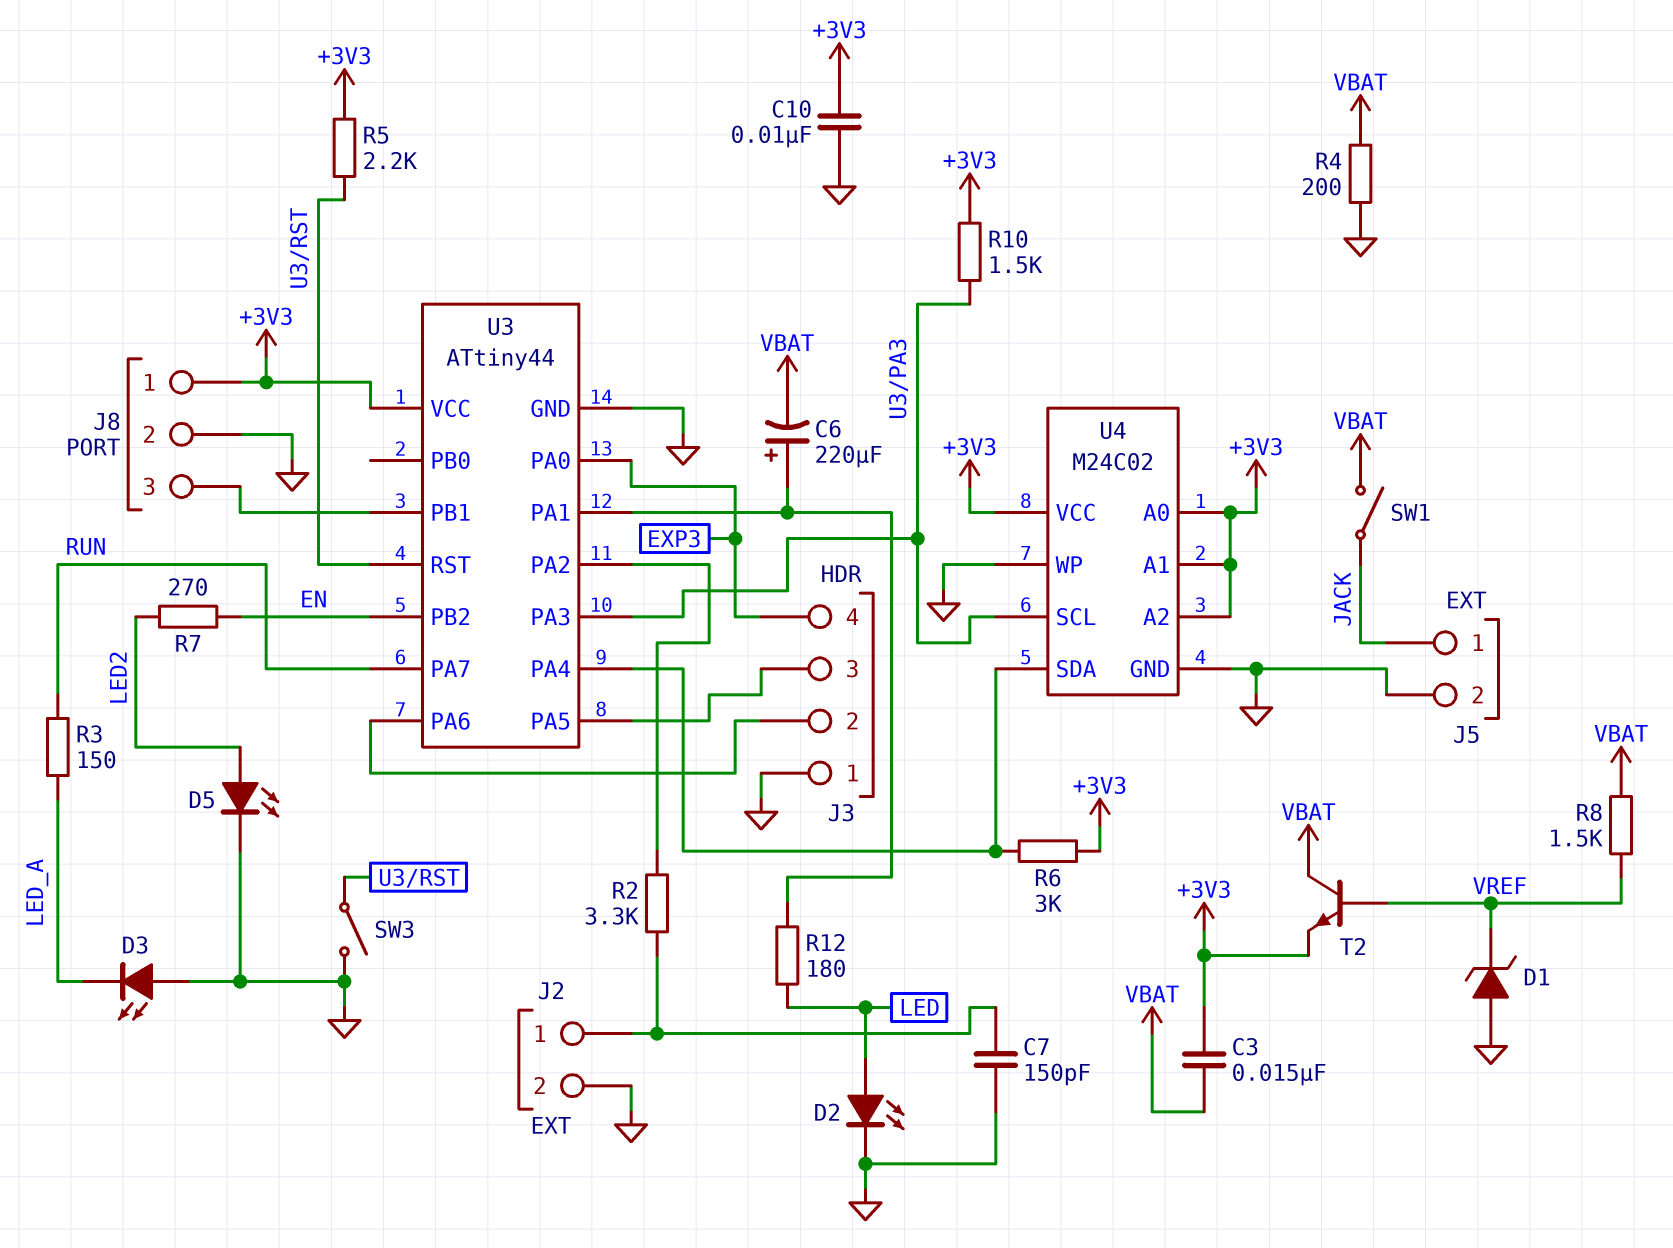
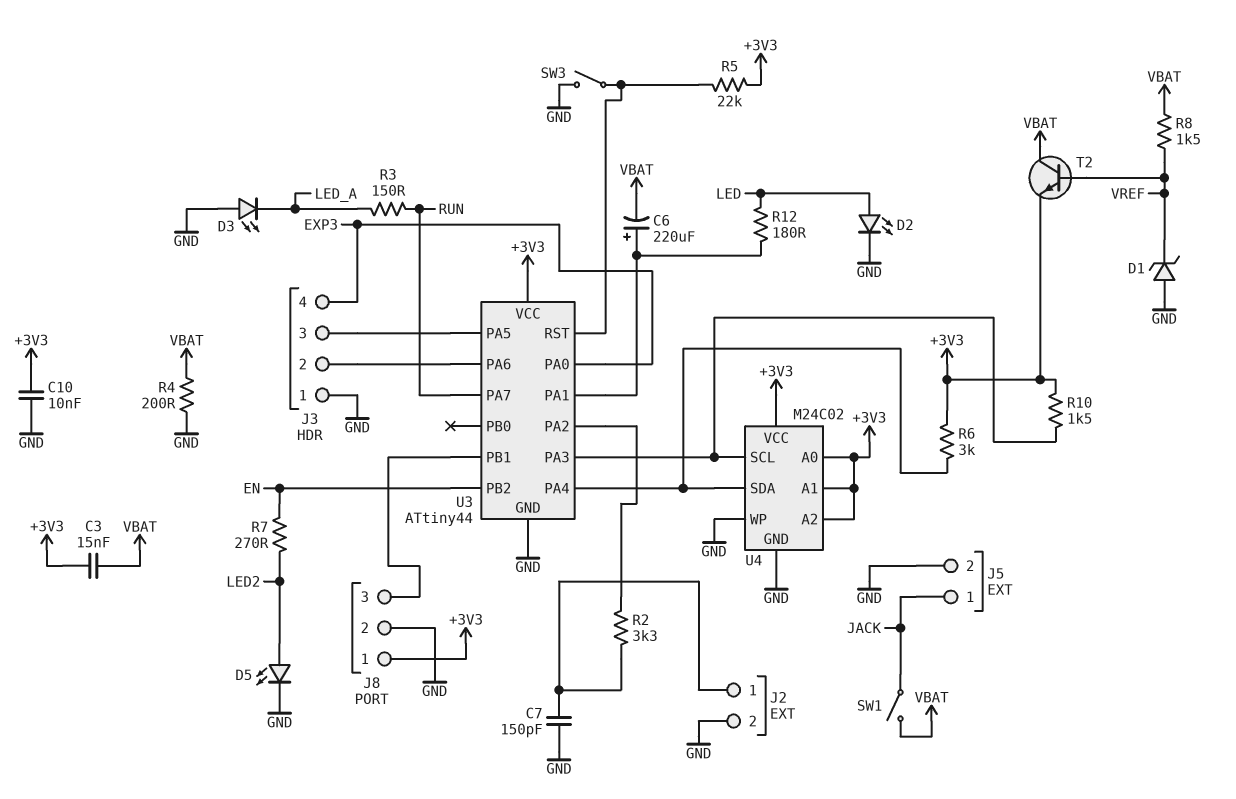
R5: 2.2k (+3V3, U3/RST) -> 22k (+3V3, U3/RST)

